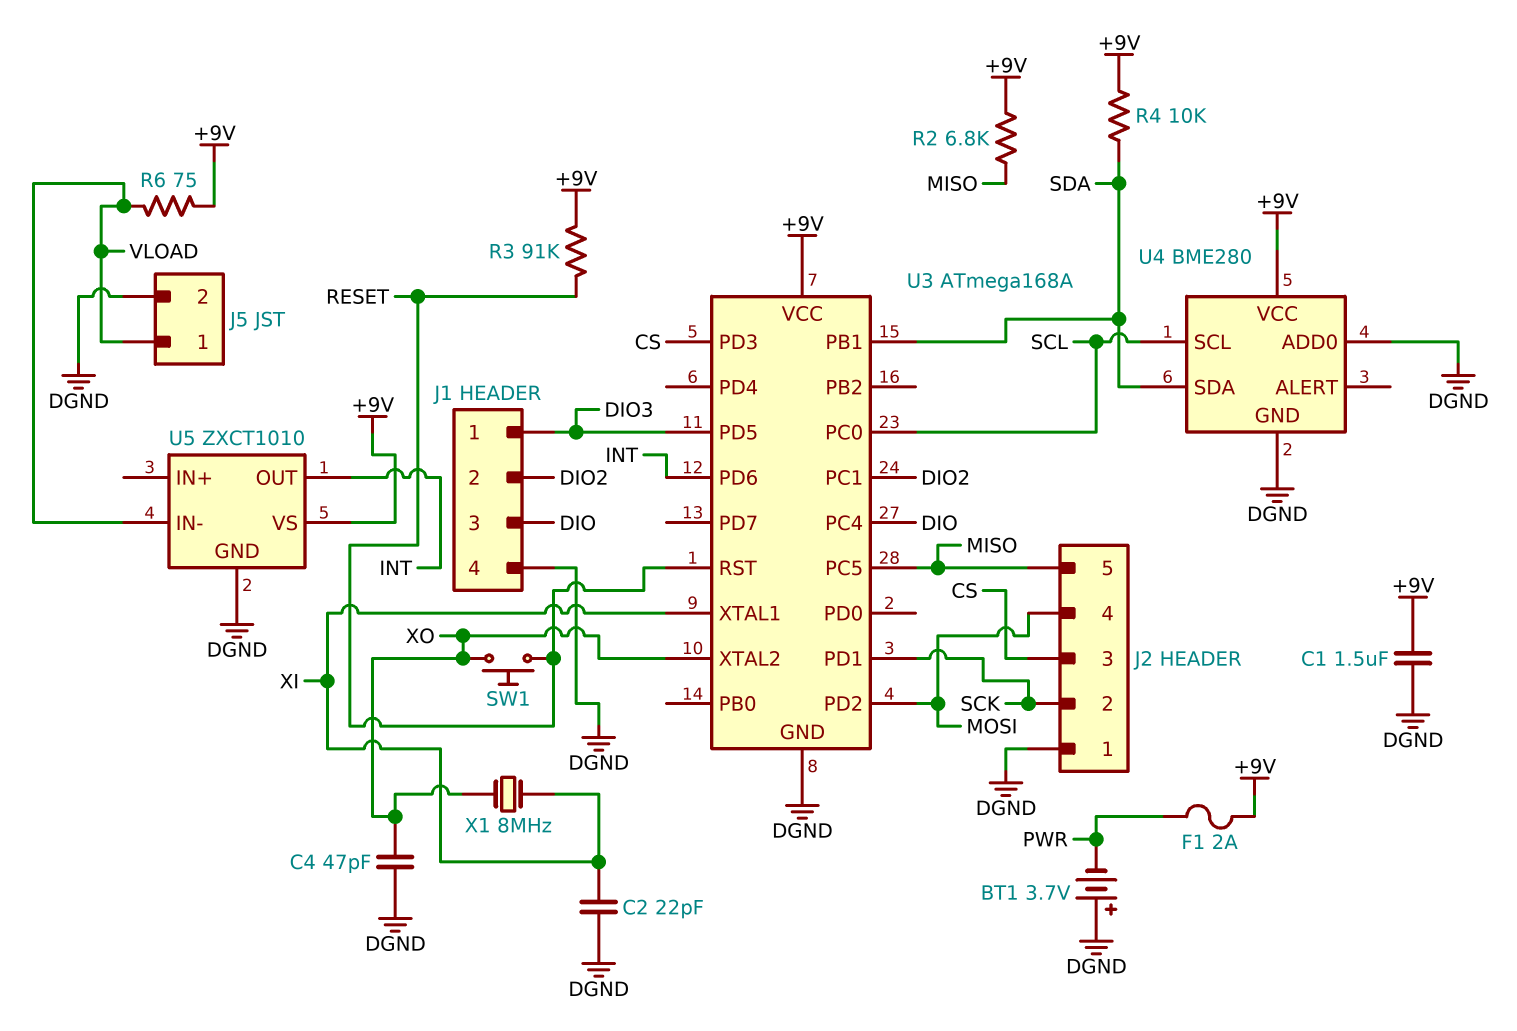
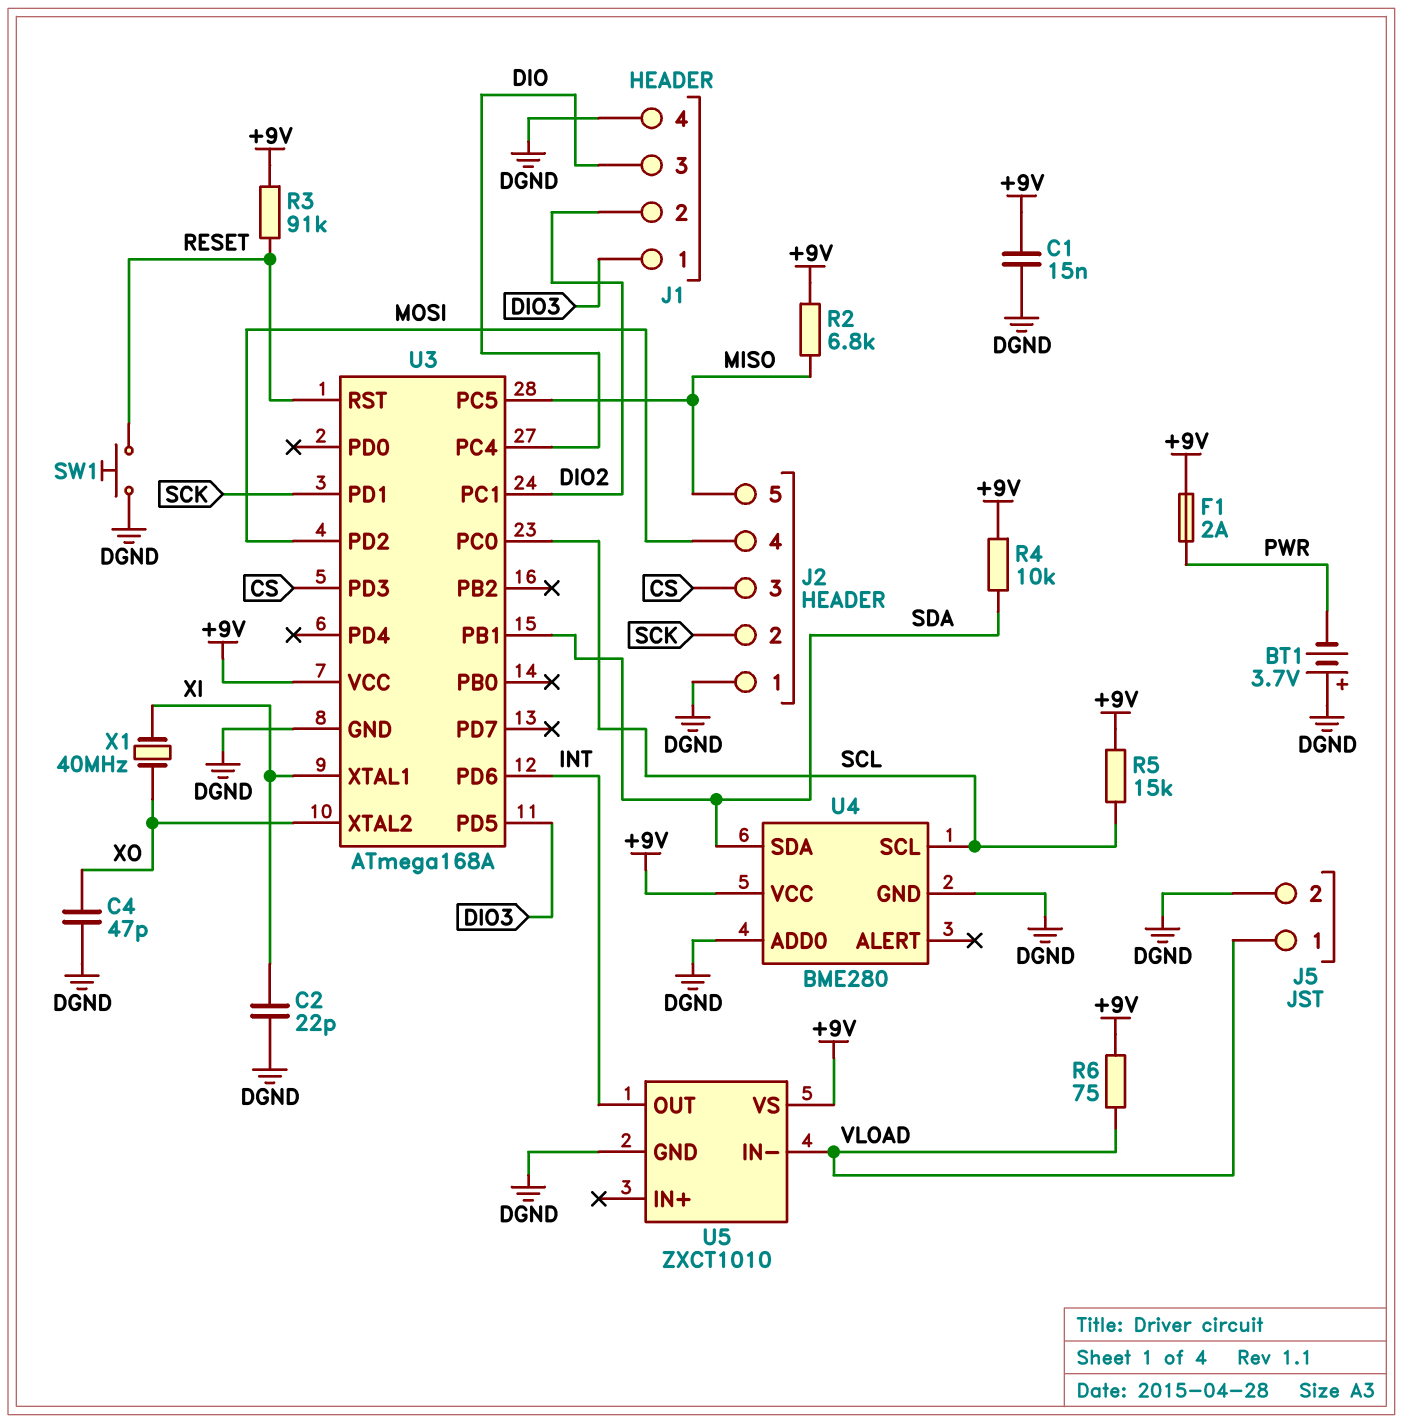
C1: 1.5uF (+9V, DGND) -> 15nF (+9V, DGND)
R5: none -> 15k (+9V, SCL)
SW1: button (RESET, XO) -> button (DGND, RESET)
X1: 8MHz (XI, XO) -> 40MHz (XI, XO)

